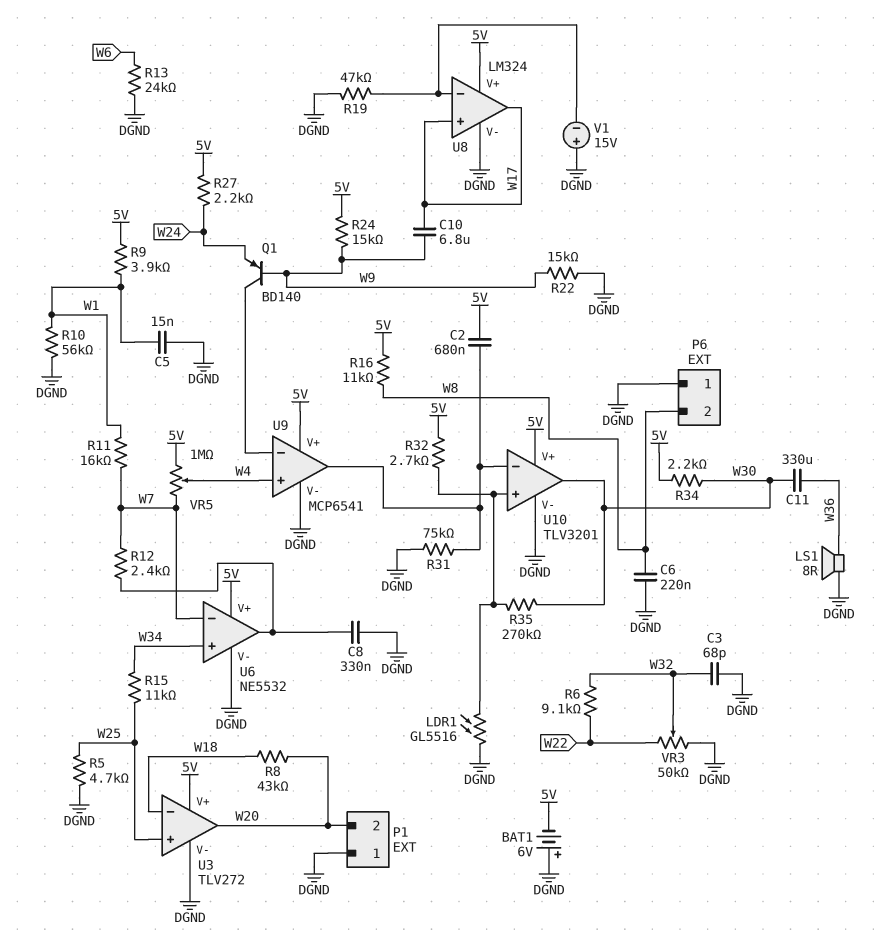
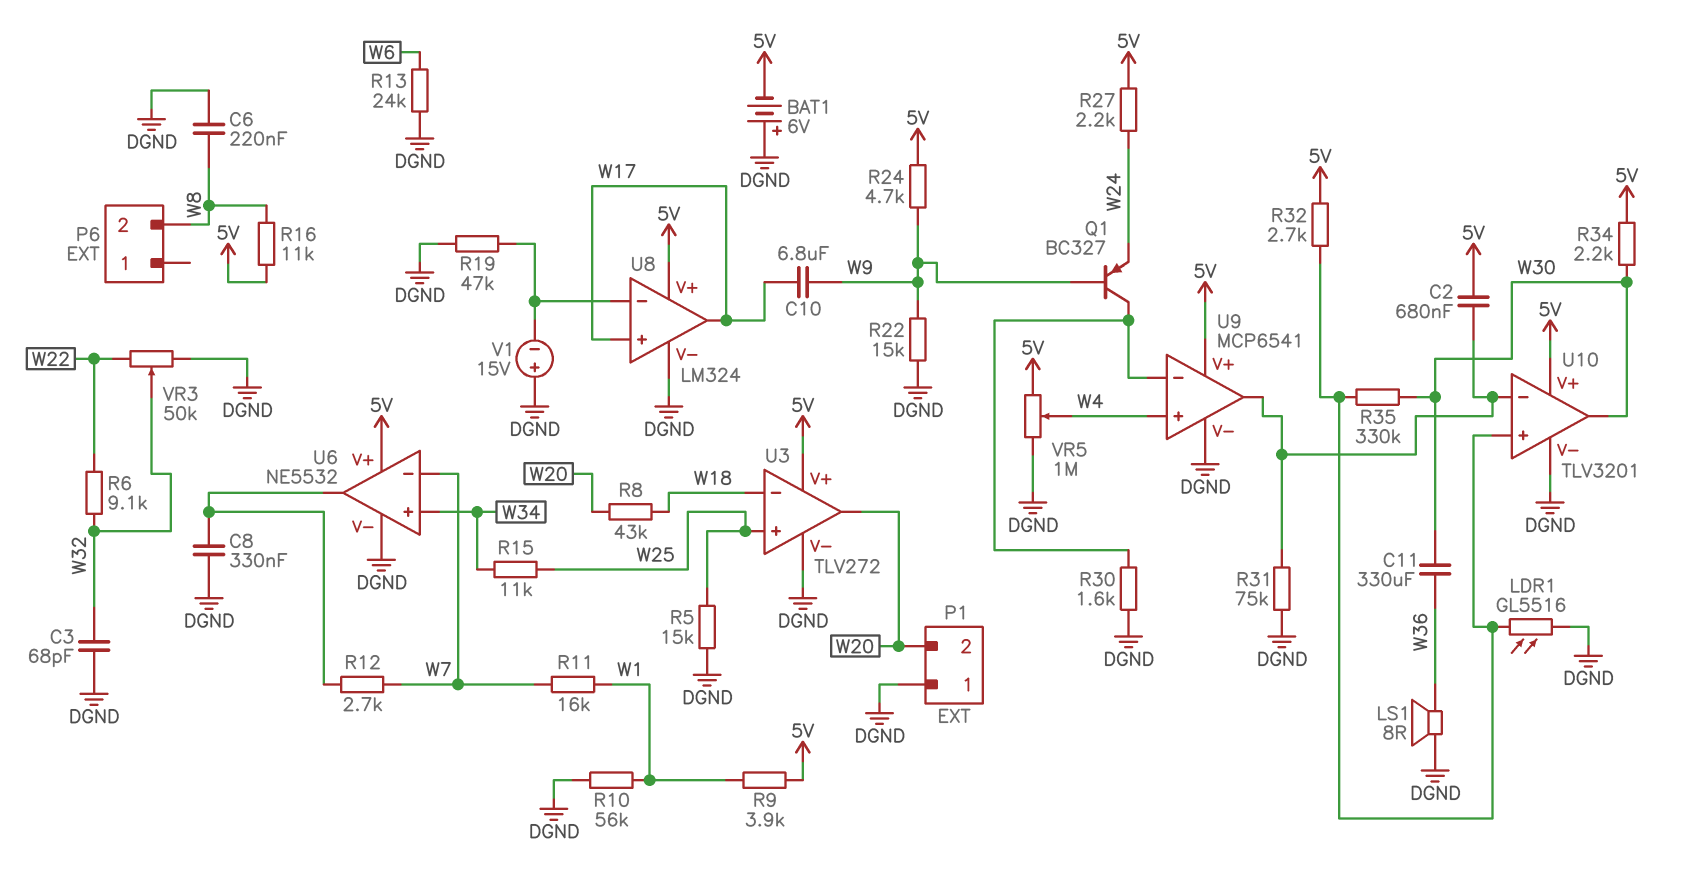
C5: 15nF (DGND, W1) -> none
P6 pin 1: DGND -> none
Q1: PNP BD140 (B W9, C U9/in-, E W24) -> PNP BC327 (B W9, C U9/in-, E W24)
R5: 4.7k (DGND, W25) -> 15k (DGND, W25)
R12: 2.4k (U6/out, W7) -> 2.7k (U6/out, W7)
R24: 15k (5V, W9) -> 4.7k (5V, W9)
R30: none -> 1.6k (DGND, U9/in-)
R35: 270k (U10/in+, W30) -> 330k (U10/in+, W30)
VR5: 1M (5V, W7, wiper W4) -> 1M (5V, DGND, wiper W4)

